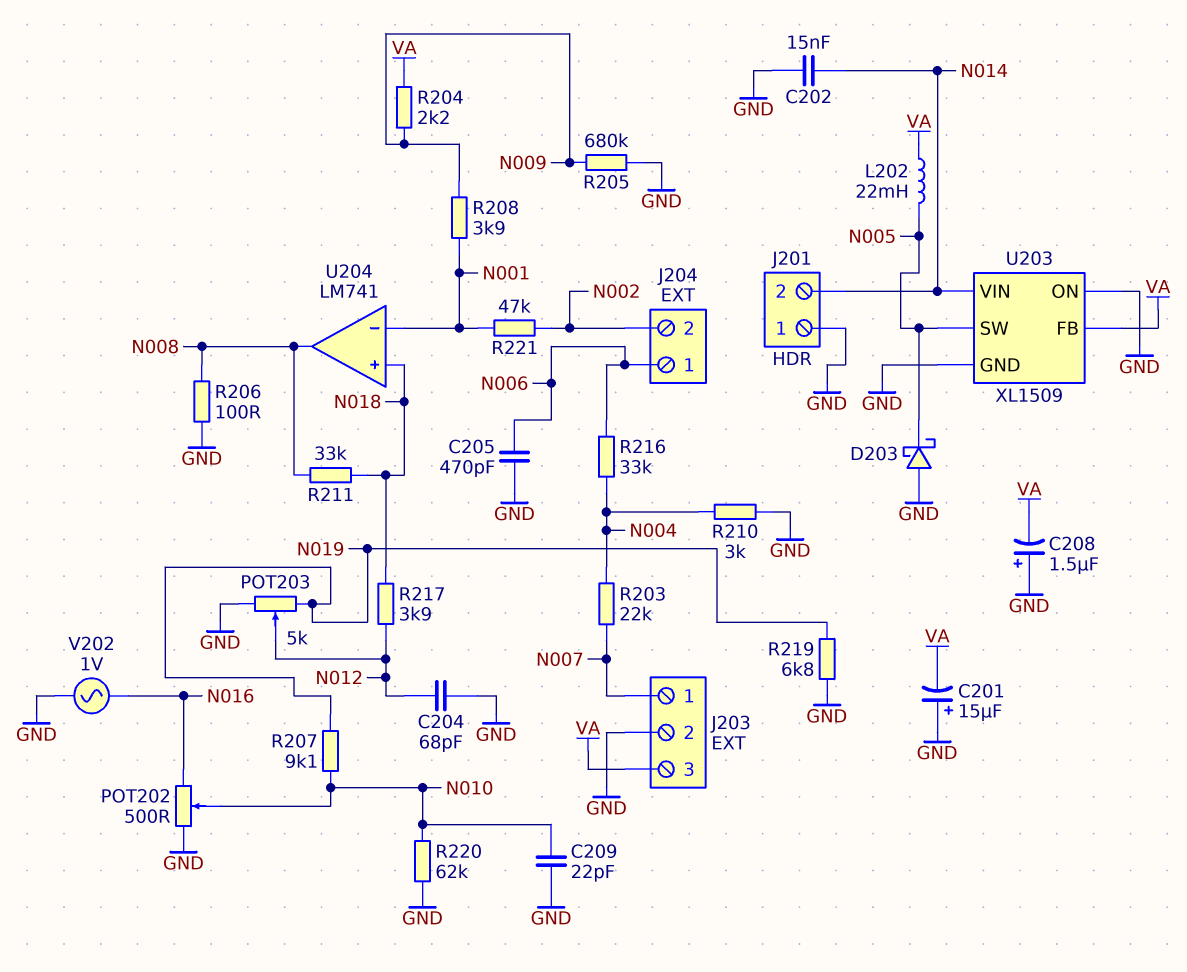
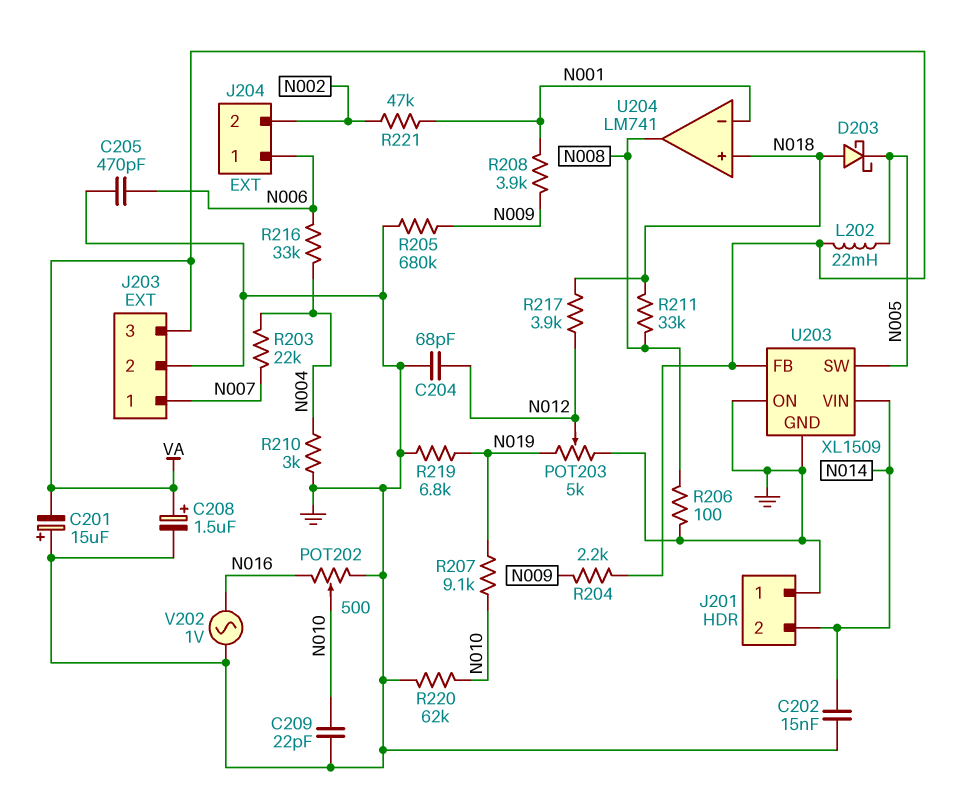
C208: 1.5uF (plus GND, minus VA) -> 1.5uF (plus VA, minus GND)
D203: schottky (A GND, K N005) -> schottky (A N018, K N005)

